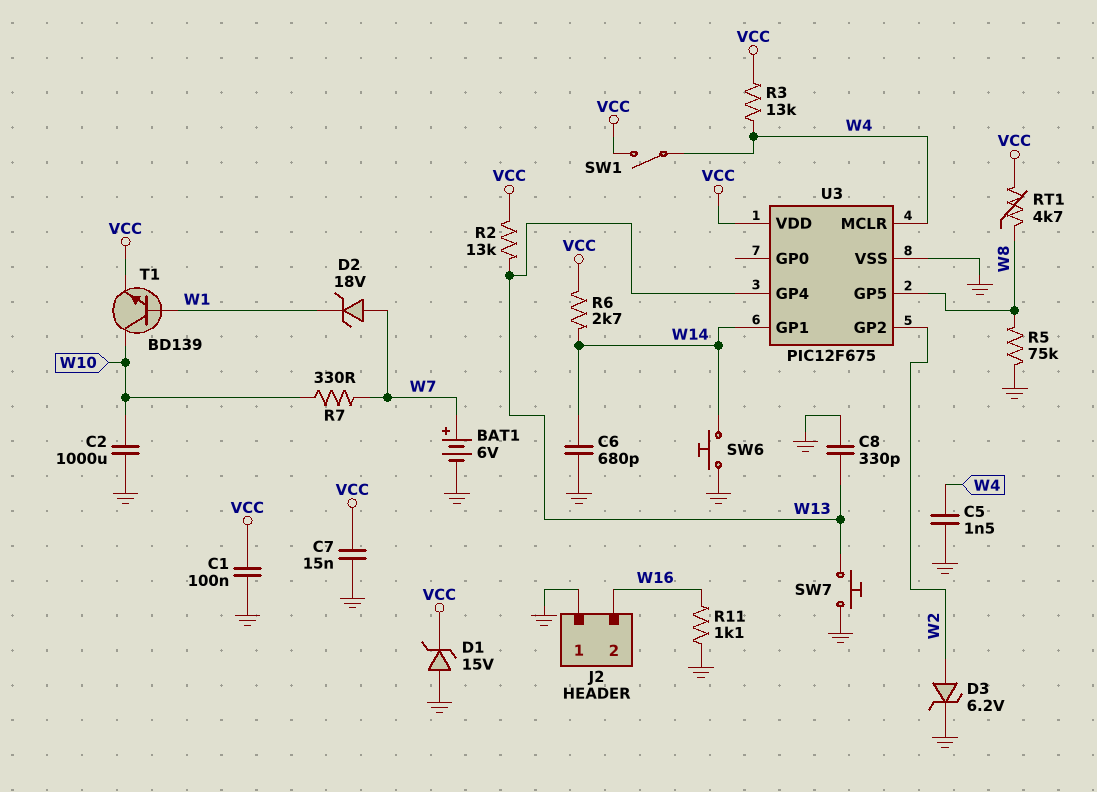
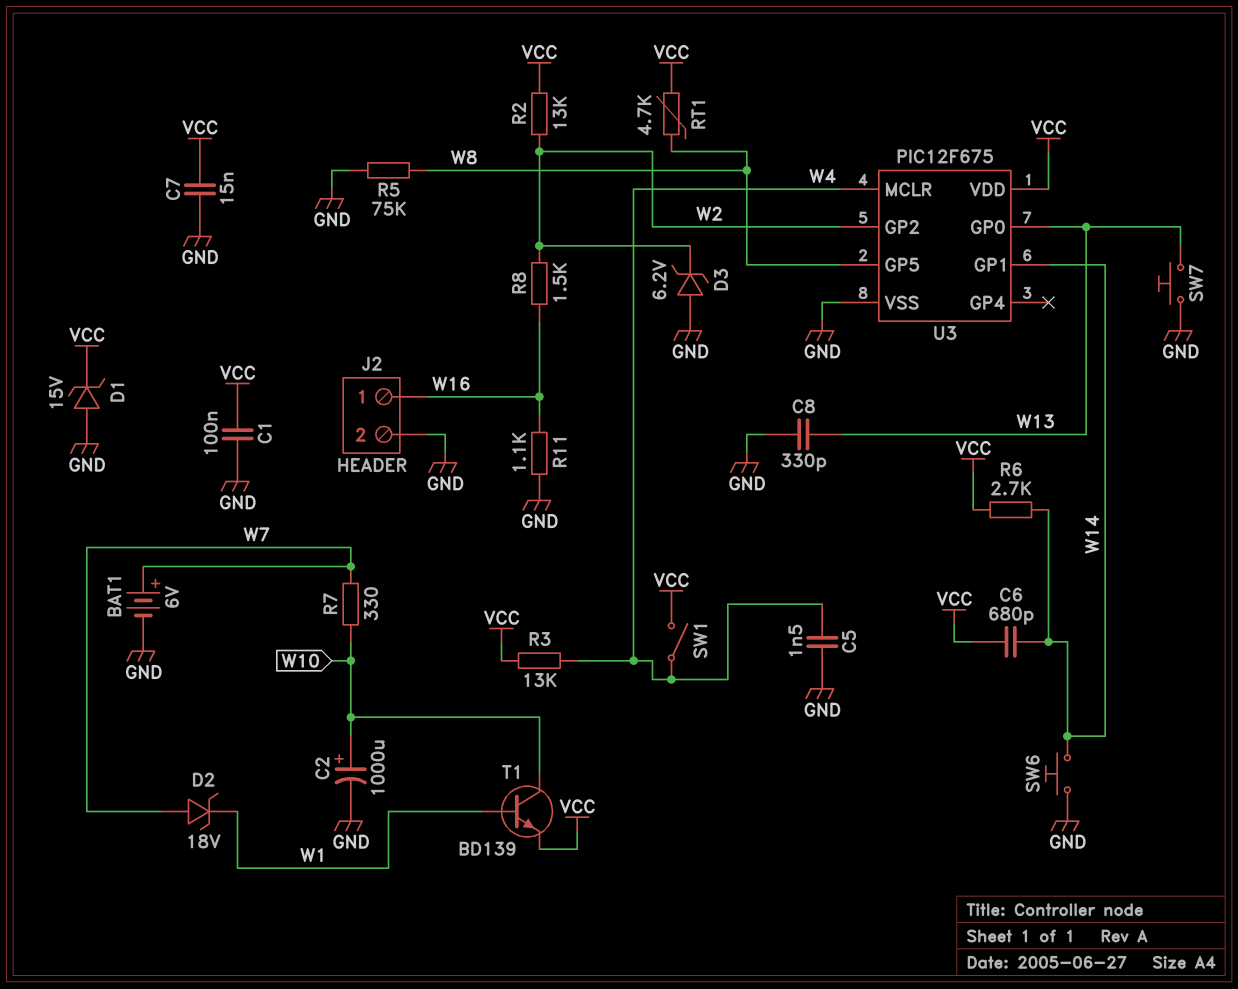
C2: 1000uF (GND, W10) -> 1000uF (plus W10, minus GND)
C6: 680pF (GND, W14) -> 680pF (VCC, W14)
D3: zener 6.2V (A W2, K GND) -> zener 6.2V (A GND, K W2)
J2 pin 1: GND -> W16
J2 pin 2: W16 -> GND
R2: 13k (VCC, W13) -> 13k (VCC, W2)
R8: none -> 1.5k (W2, W16)
U3 pin GP0: none -> W13
U3 pin GP4: W13 -> none

